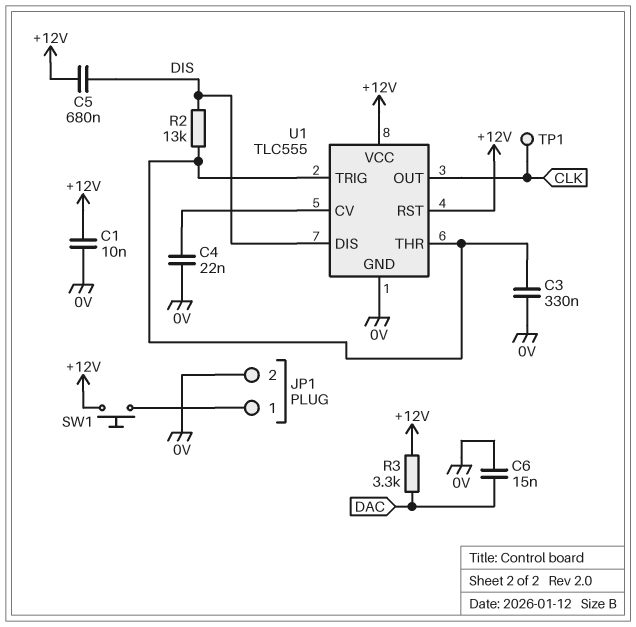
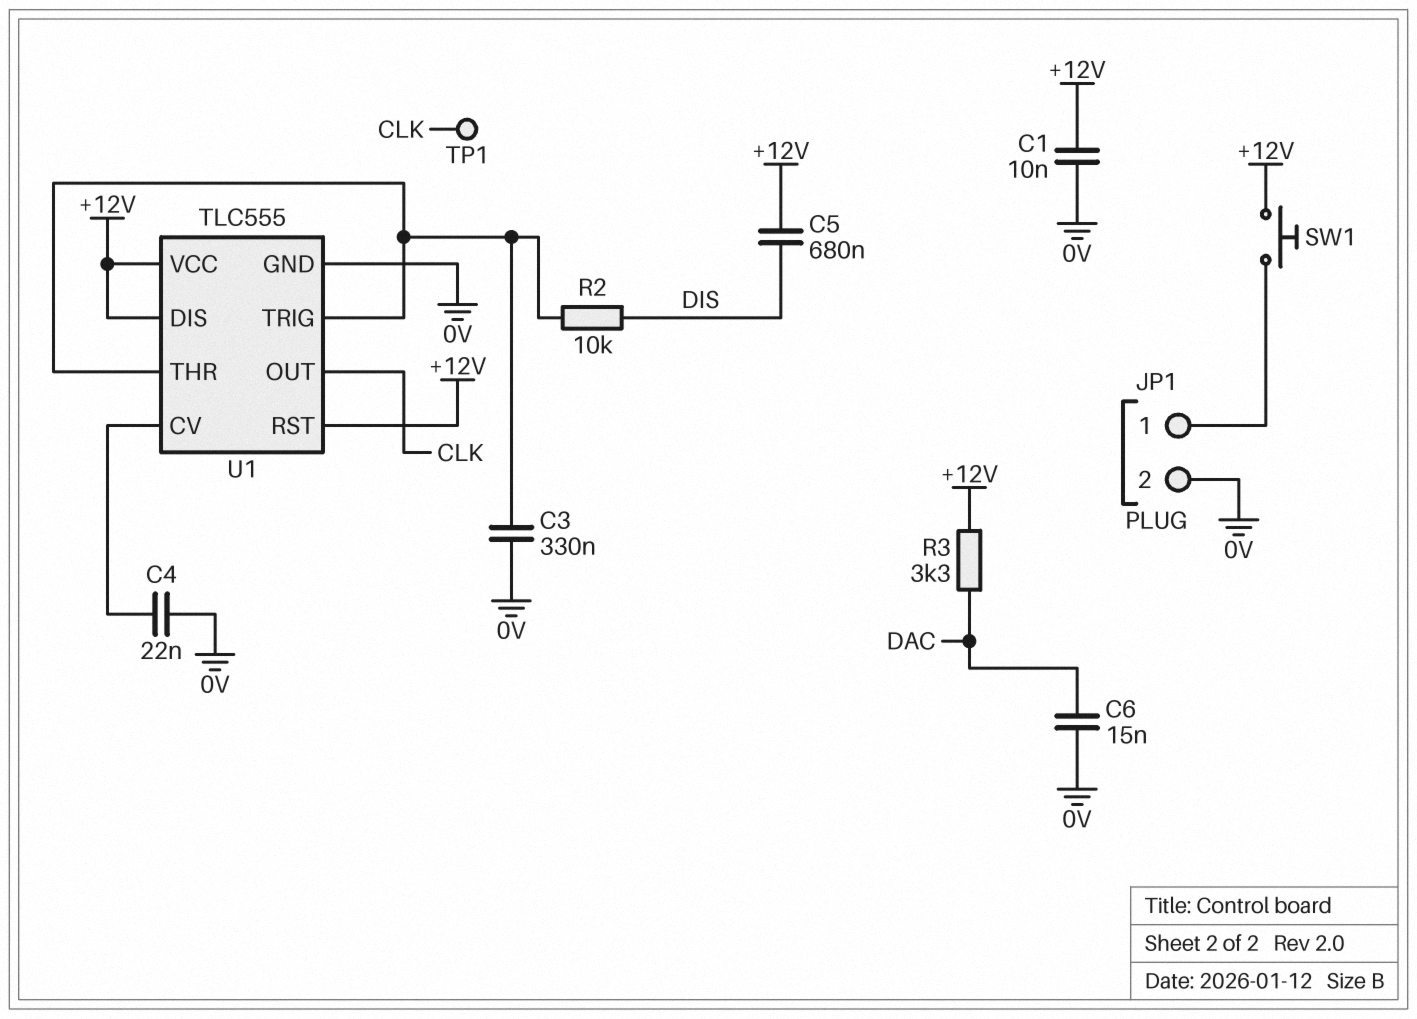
R2: 13k (DIS, U1/THR) -> 10k (DIS, U1/THR)
U1 pin DIS: DIS -> +12V

